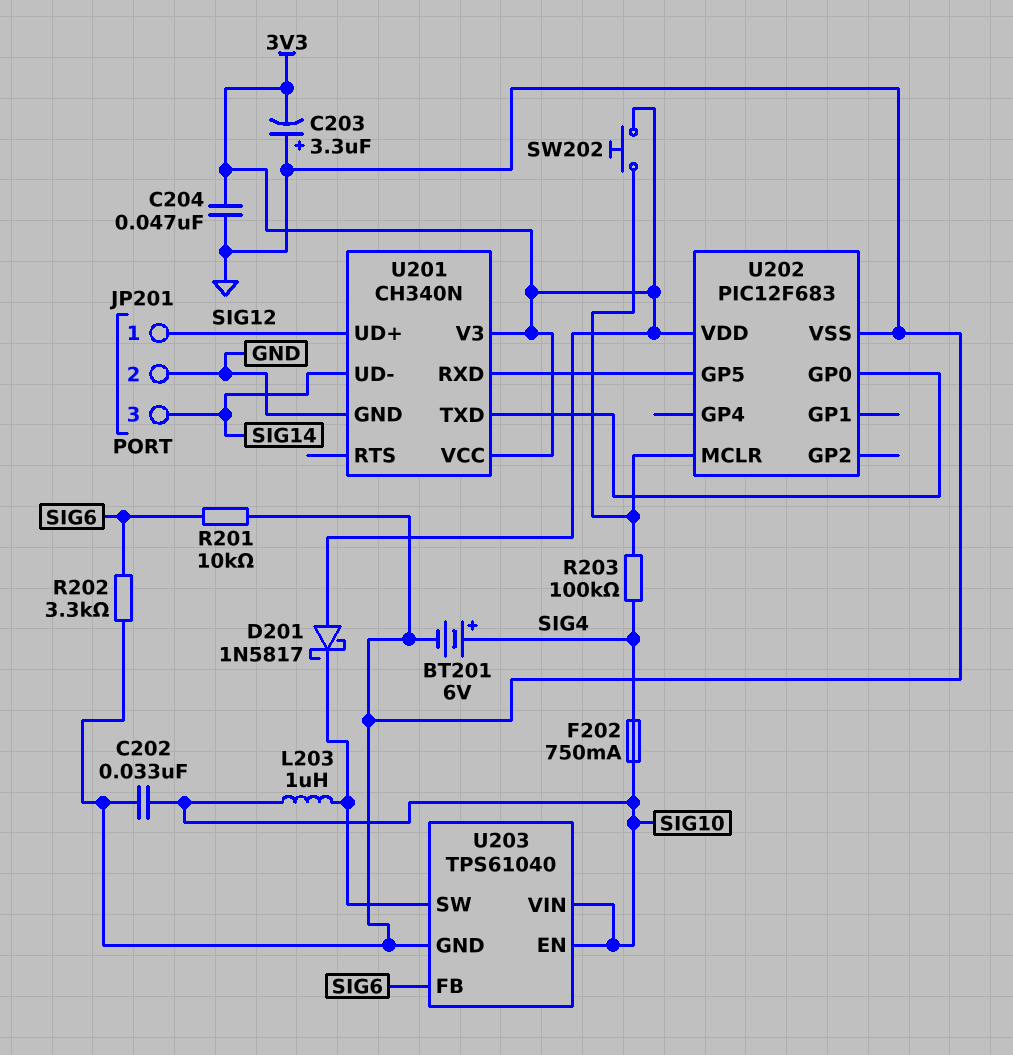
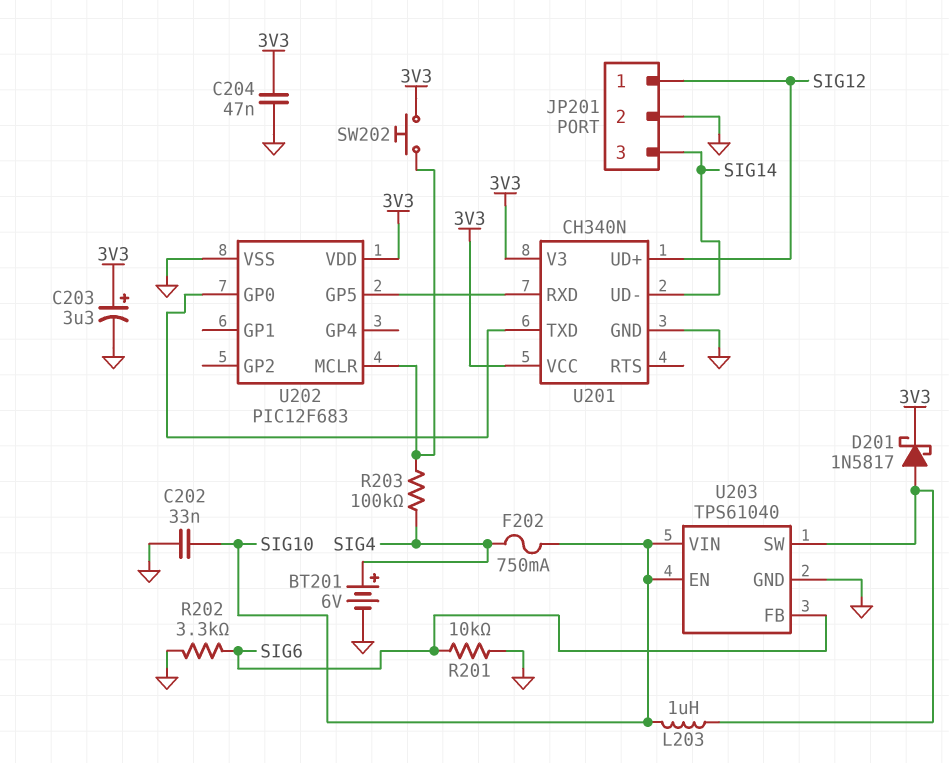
C203: 3.3uF (plus GND, minus 3V3) -> 3.3uF (plus 3V3, minus GND)
D201: schottky 1N5817 (A 3V3, K U203/SW) -> schottky 1N5817 (A U203/SW, K 3V3)

